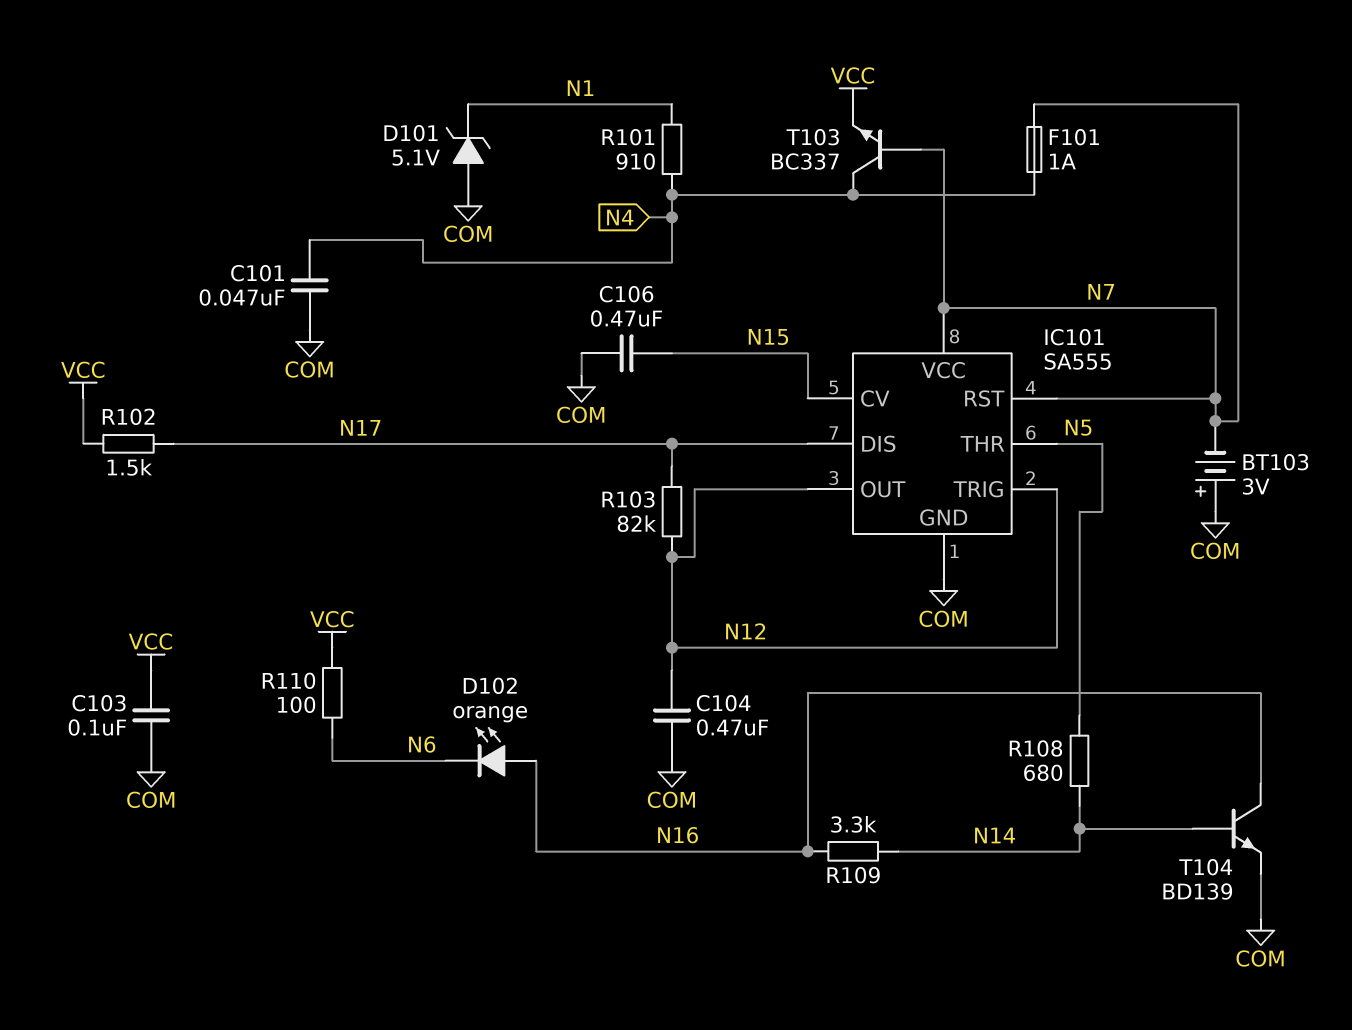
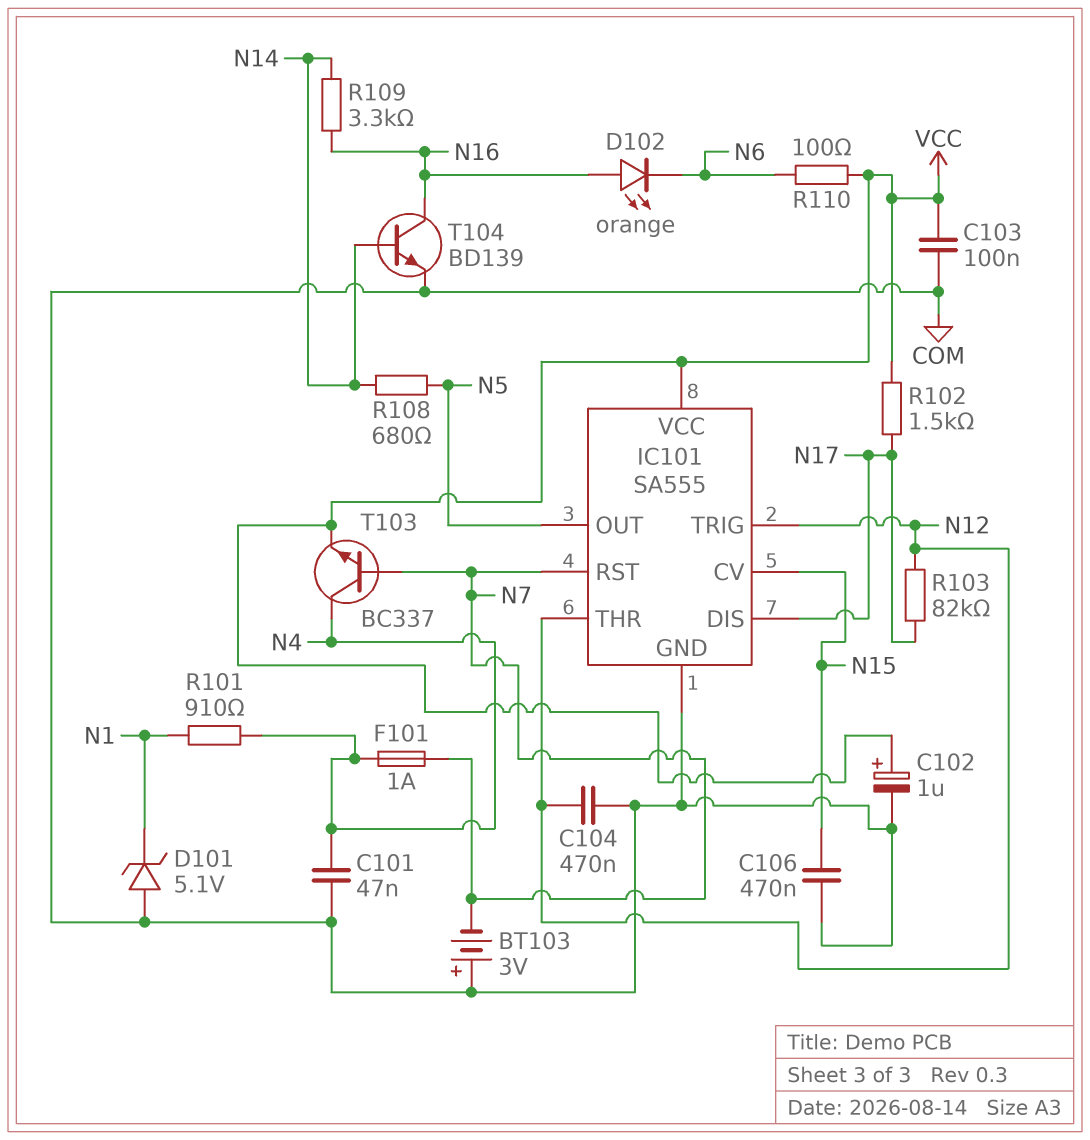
C102: none -> 1uF (plus VCC, minus COM)
IC101 pin OUT: N12 -> N5
IC101 pin THR: N5 -> N12
IC101 pin VCC: N7 -> VCC

